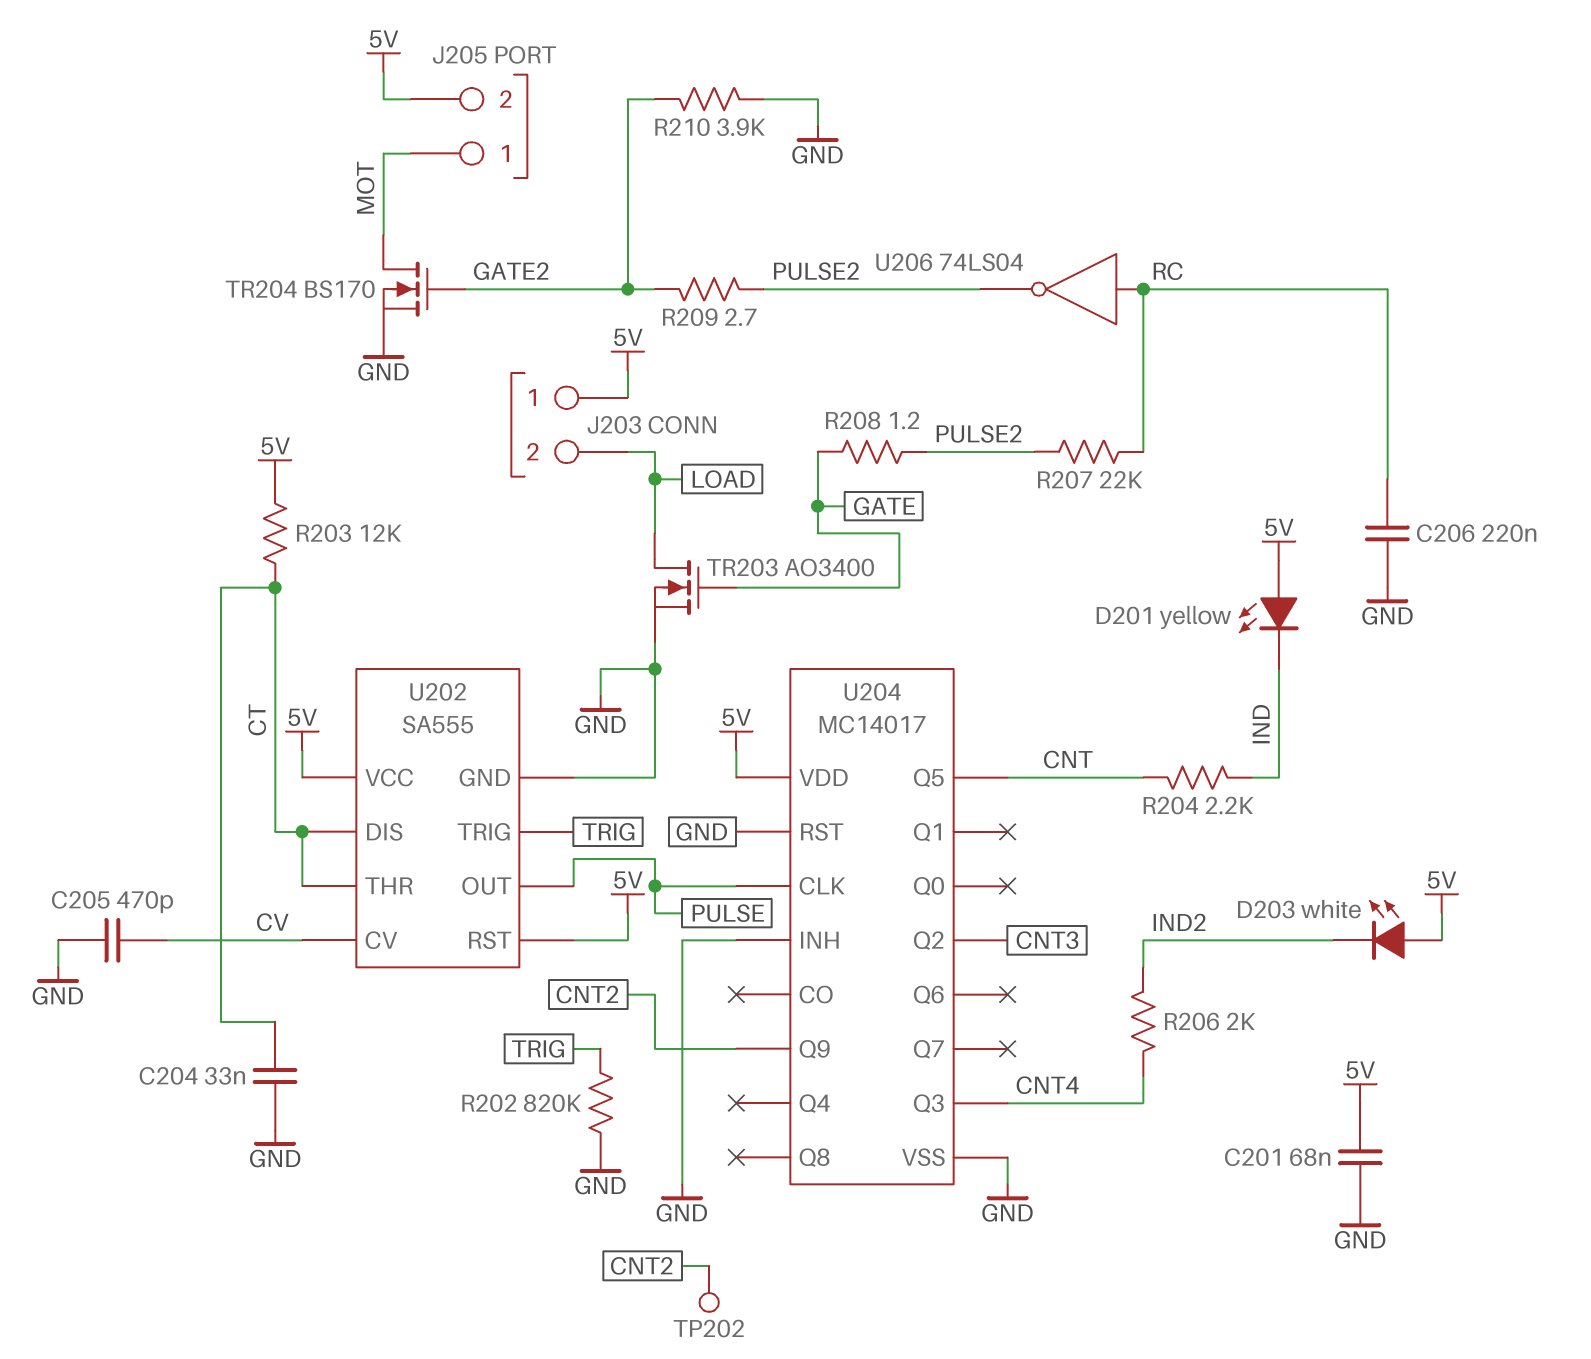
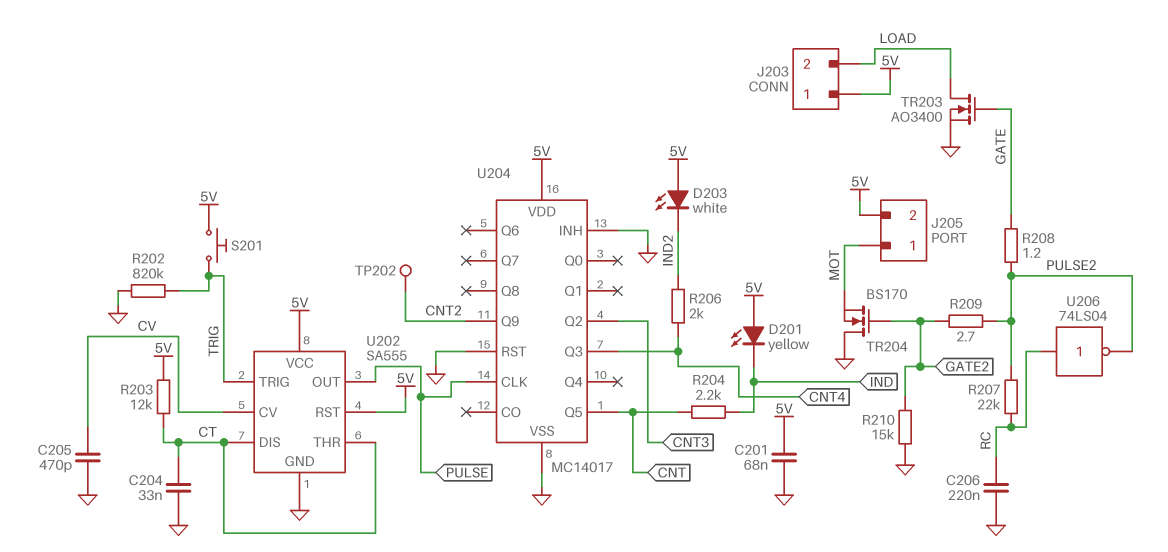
R210: 3.9k (GATE2, GND) -> 15k (GATE2, GND)
S201: none -> button (5V, TRIG)
TR204: NMOS BS170 (G GATE2, D MOT, S GND) -> NMOS BS170 (G GATE2, D GND, S MOT)

